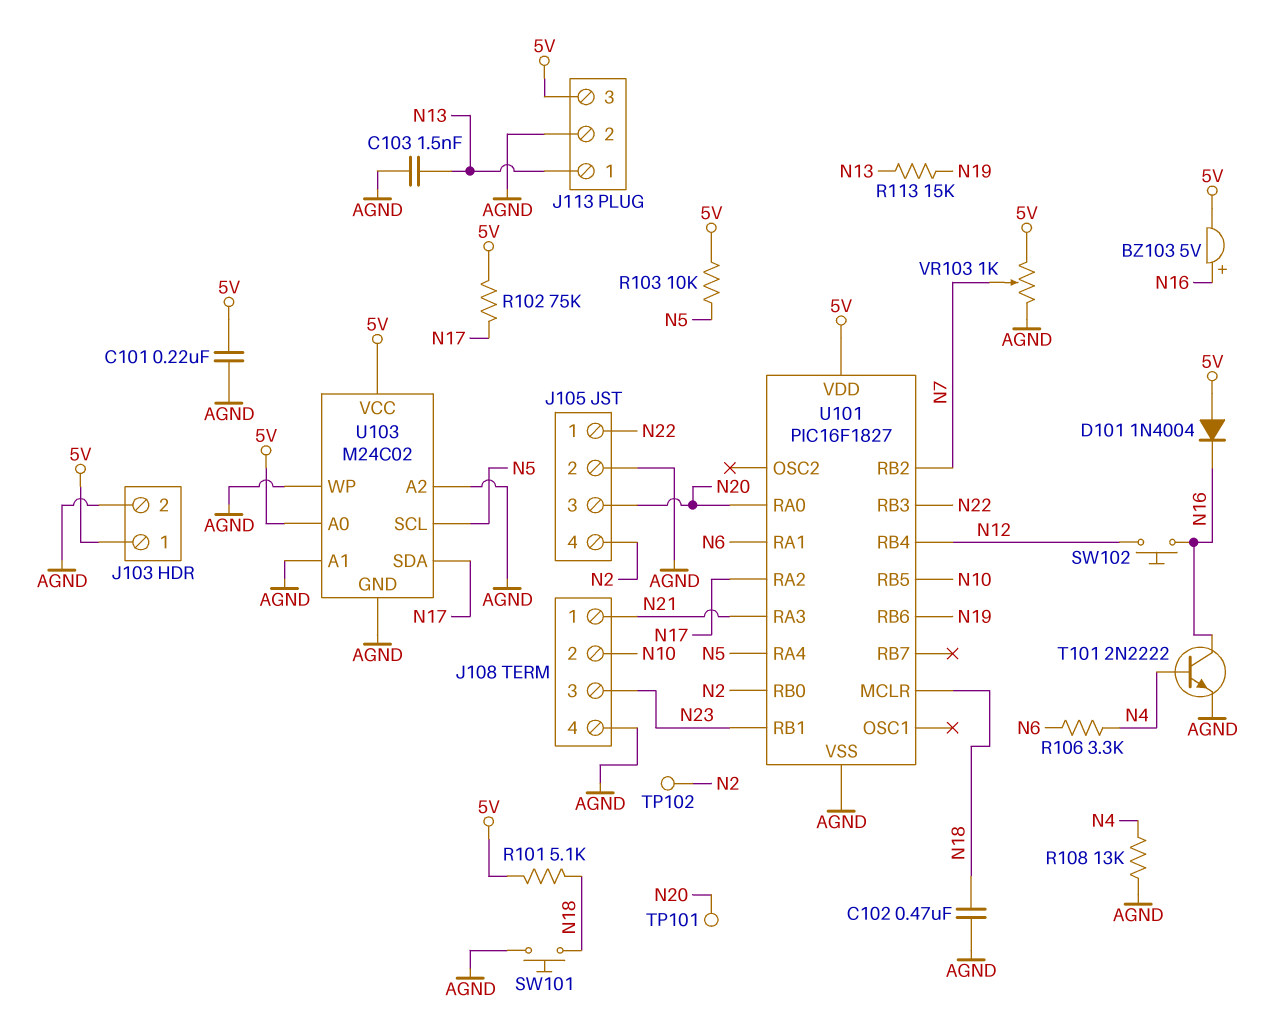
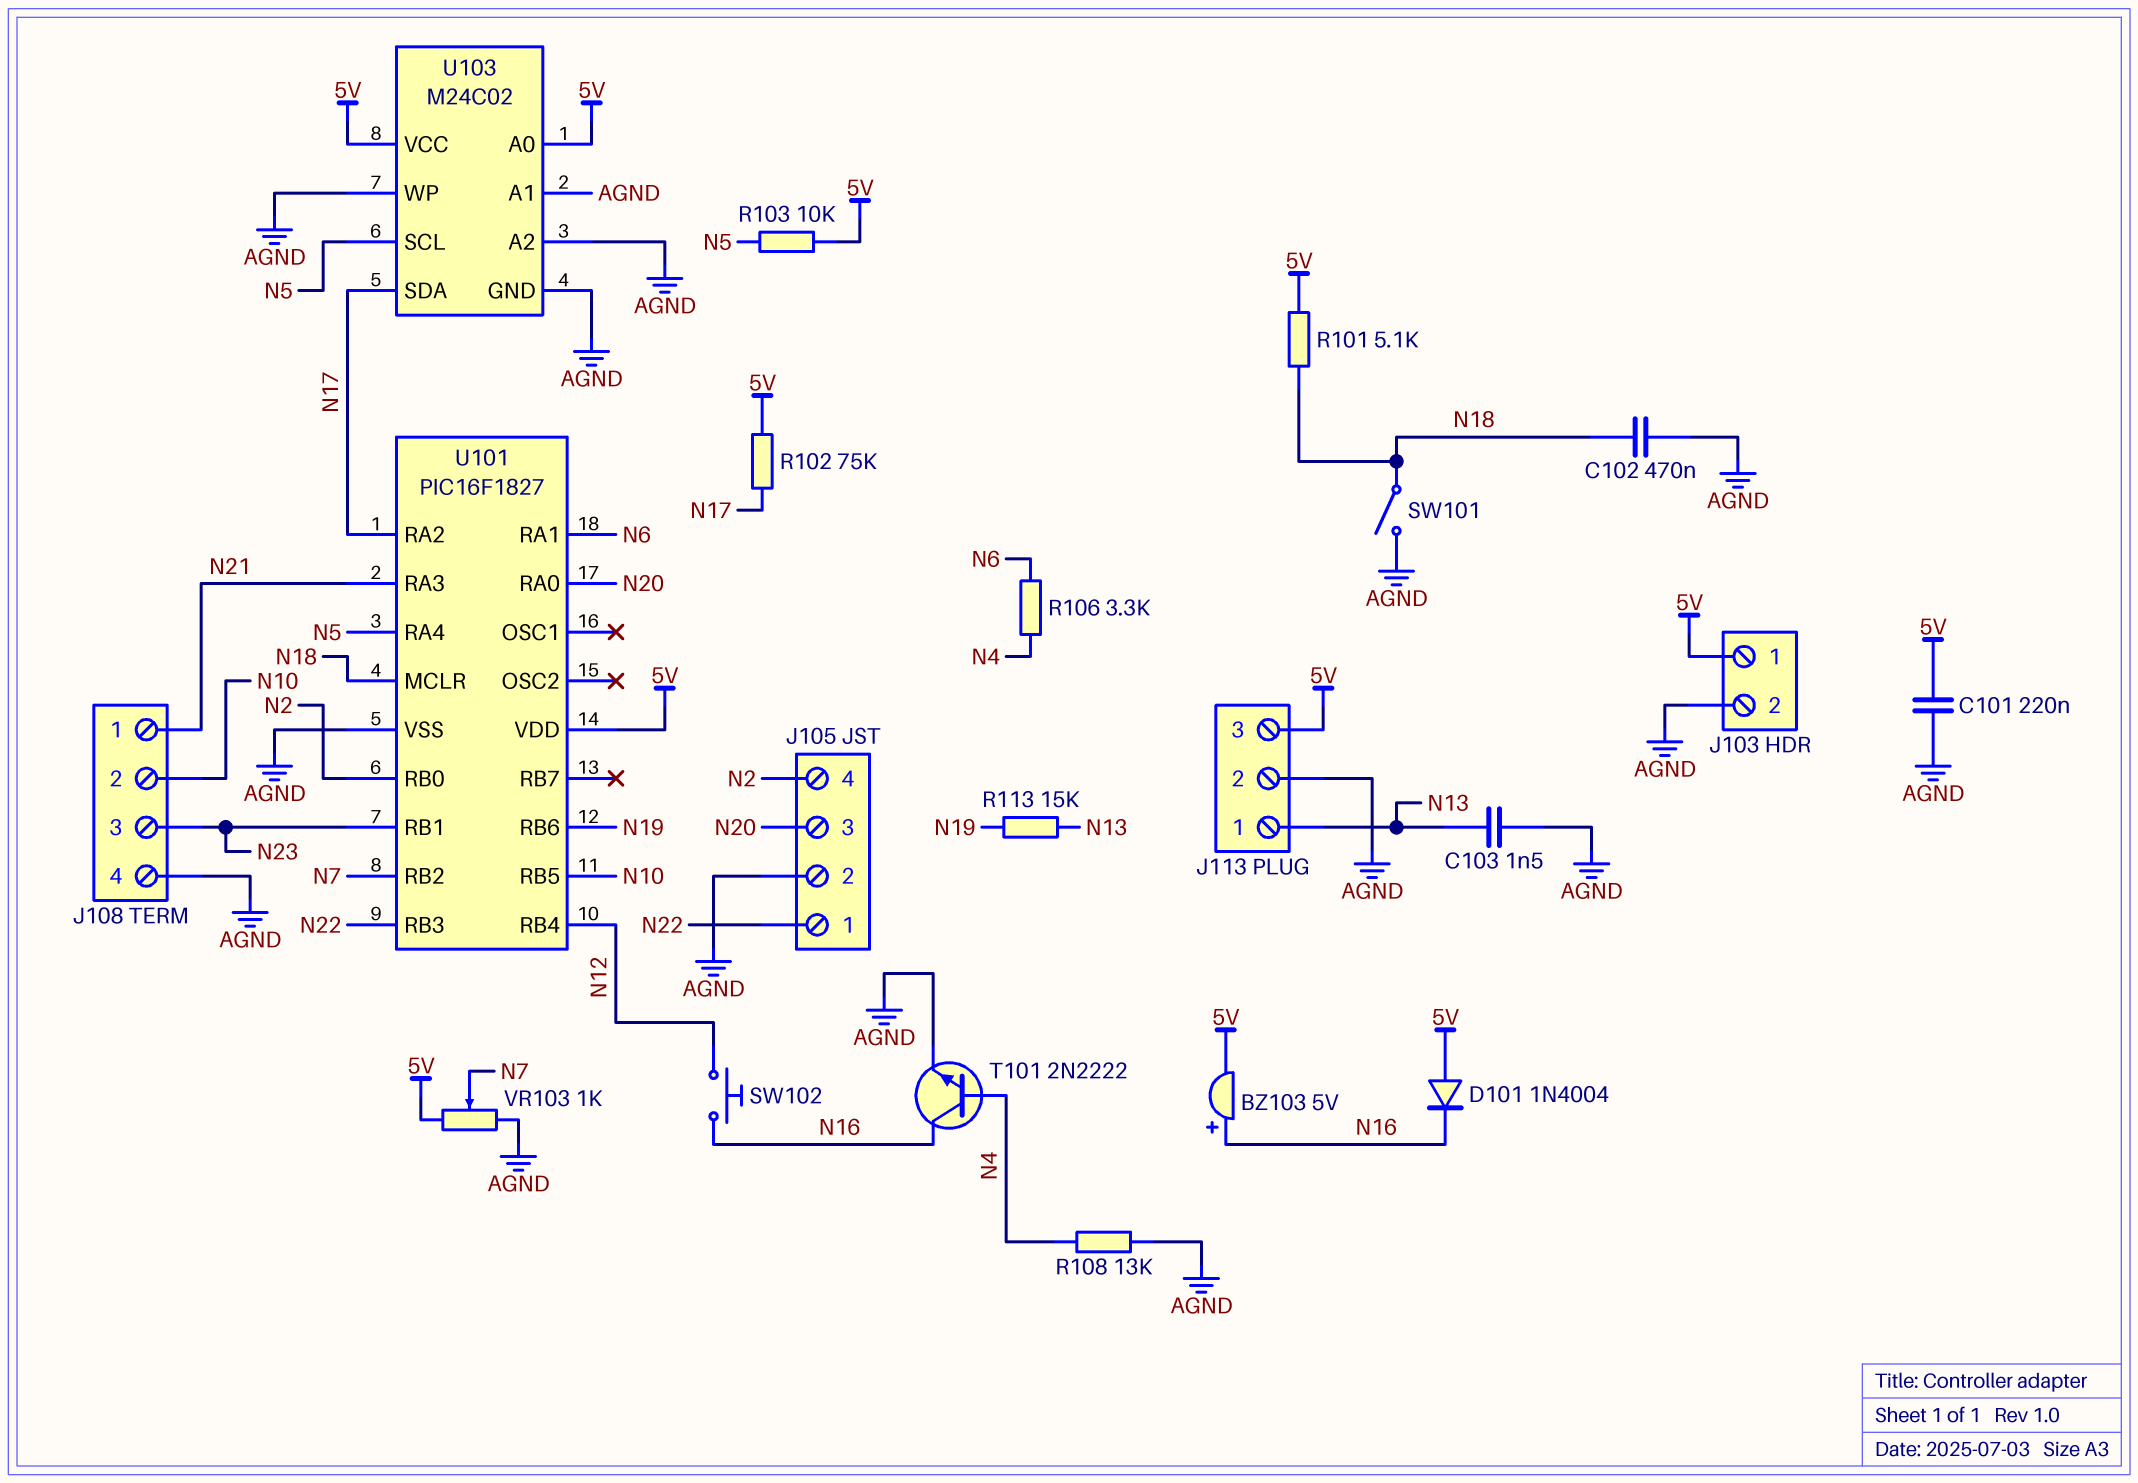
SW101: button (AGND, N18) -> switch (AGND, N18)
TP101: test point (N20) -> none
TP102: test point (N2) -> none

